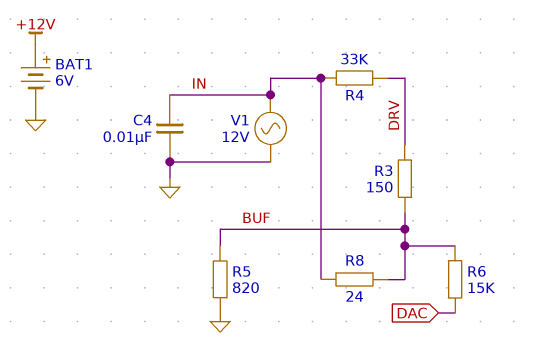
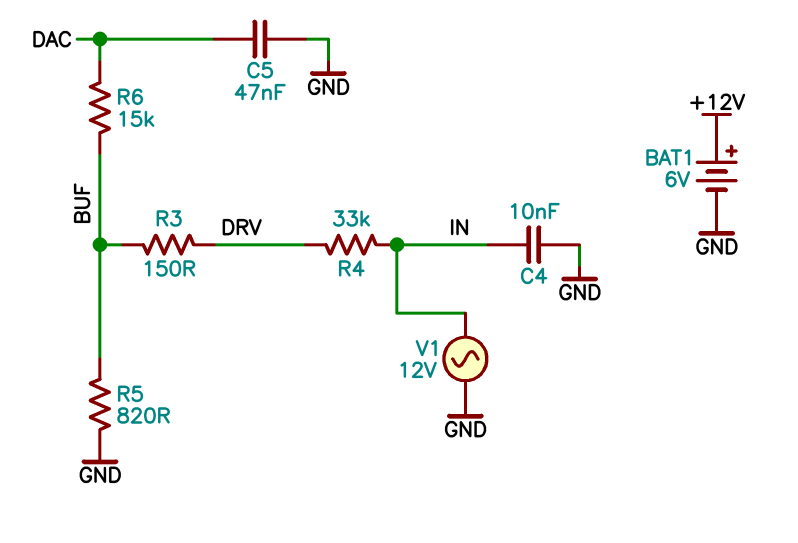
C5: none -> 47nF (DAC, GND)
R8: 24 (BUF, IN) -> none

